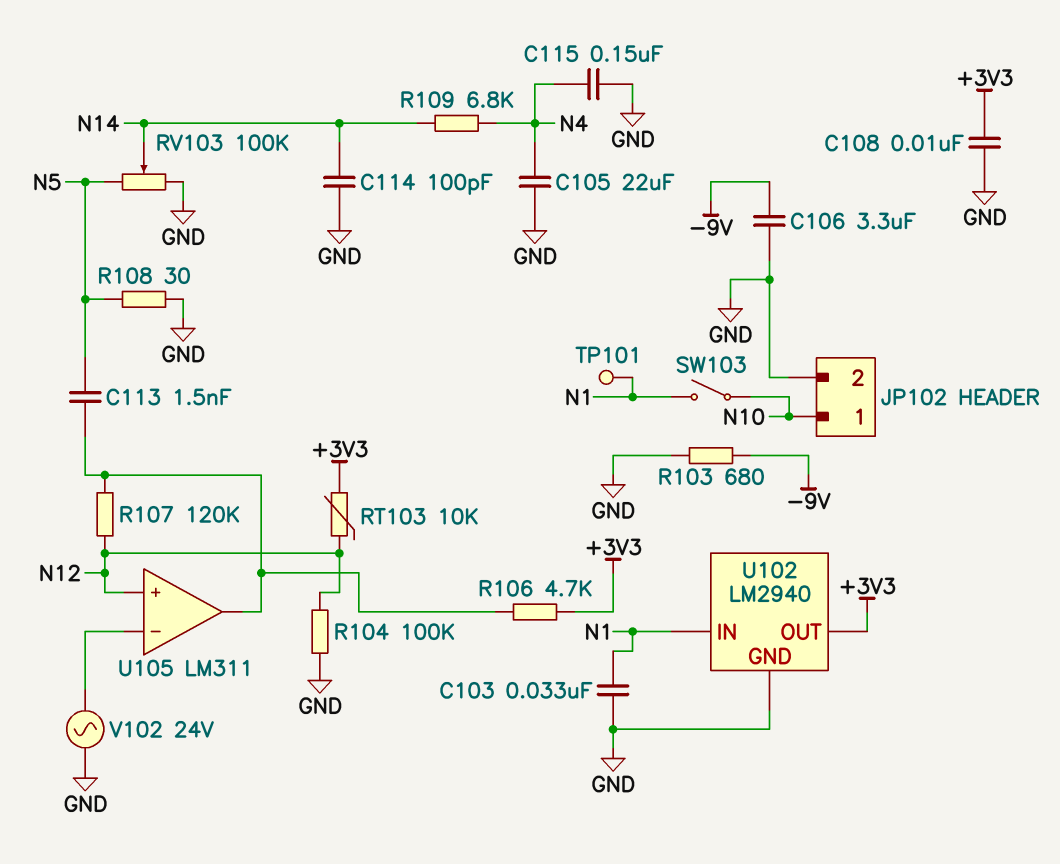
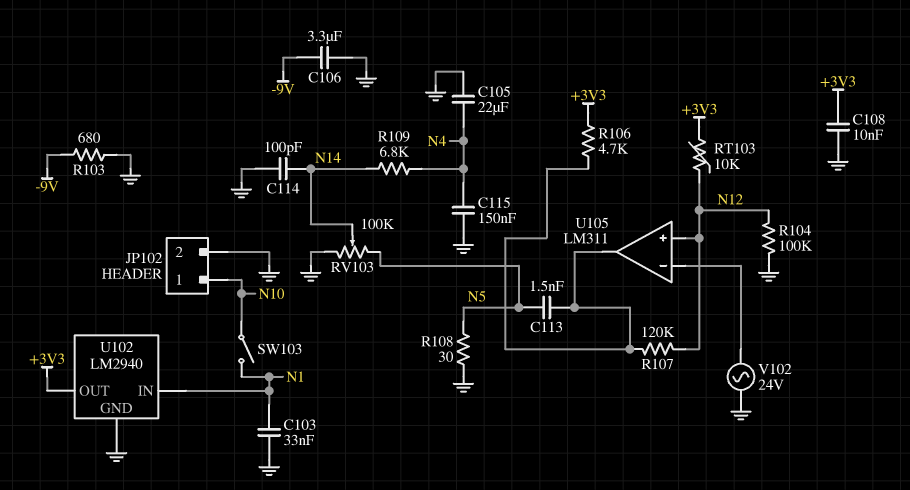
TP101: test point (N1) -> none

